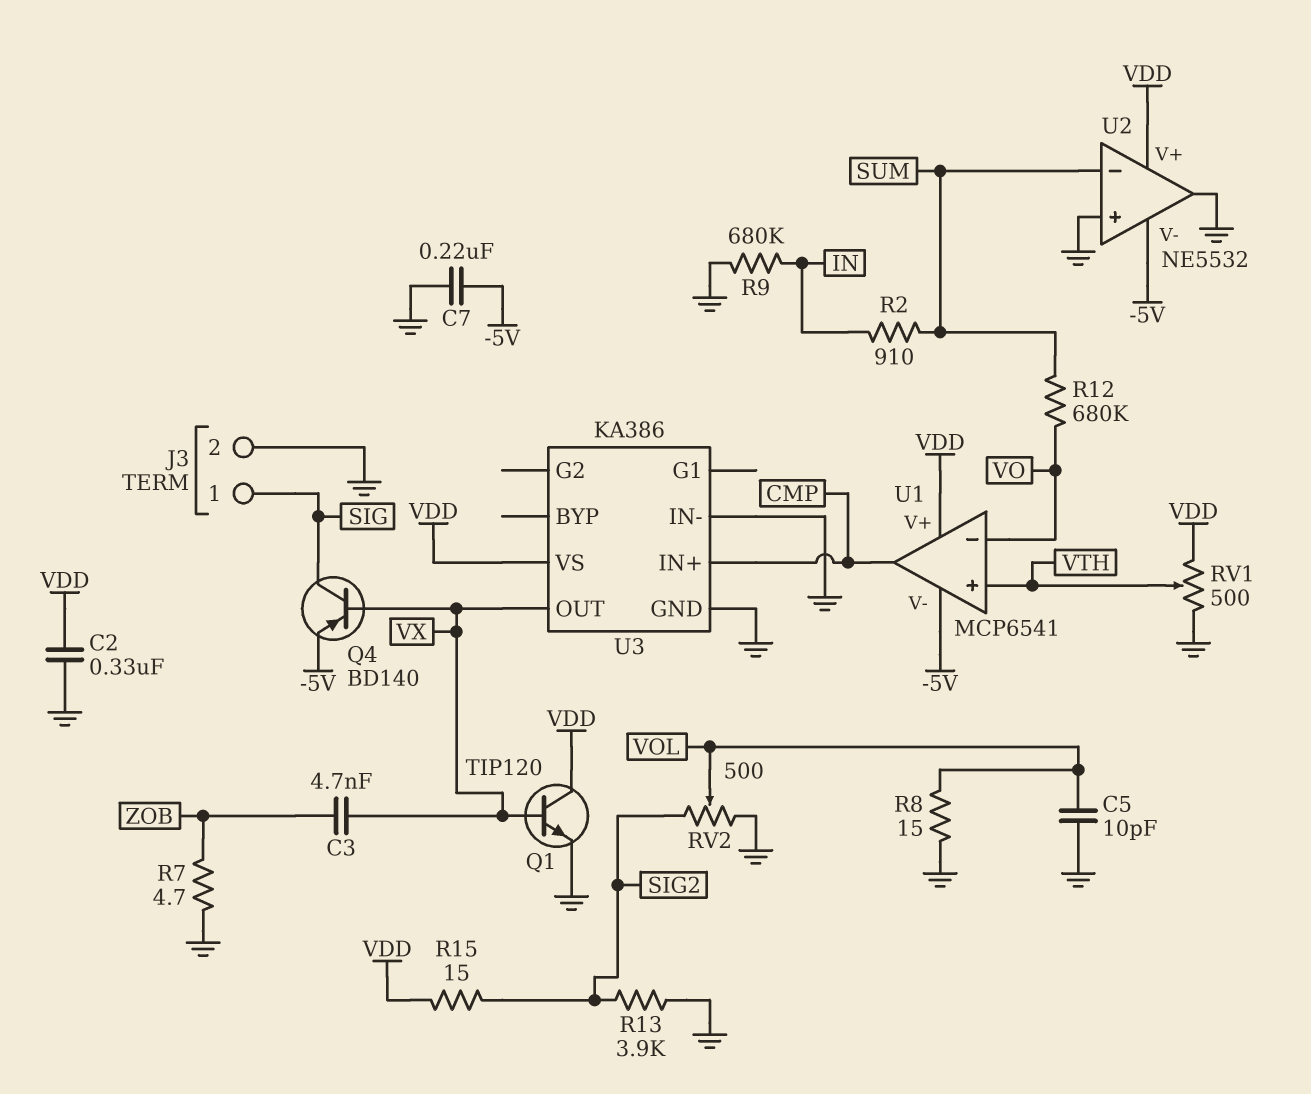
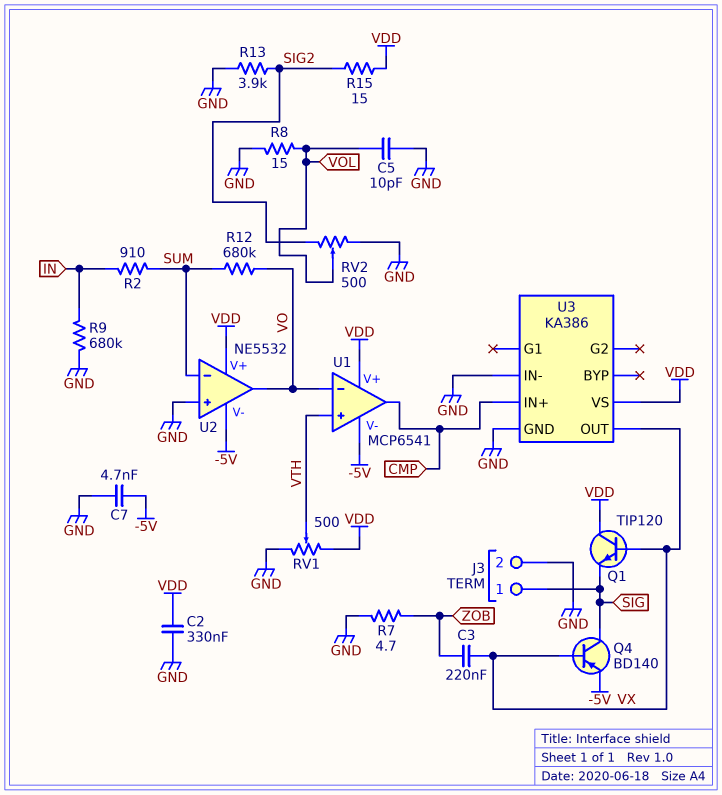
C3: 4.7nF (VX, ZOB) -> 220nF (VX, ZOB)
C7: 220nF (-5V, GND) -> 4.7nF (-5V, GND)
Q1: NPN TIP120 (B VX, C VDD, E GND) -> NPN TIP120 (B VX, C VDD, E SIG)
U2 pin out: GND -> VO

